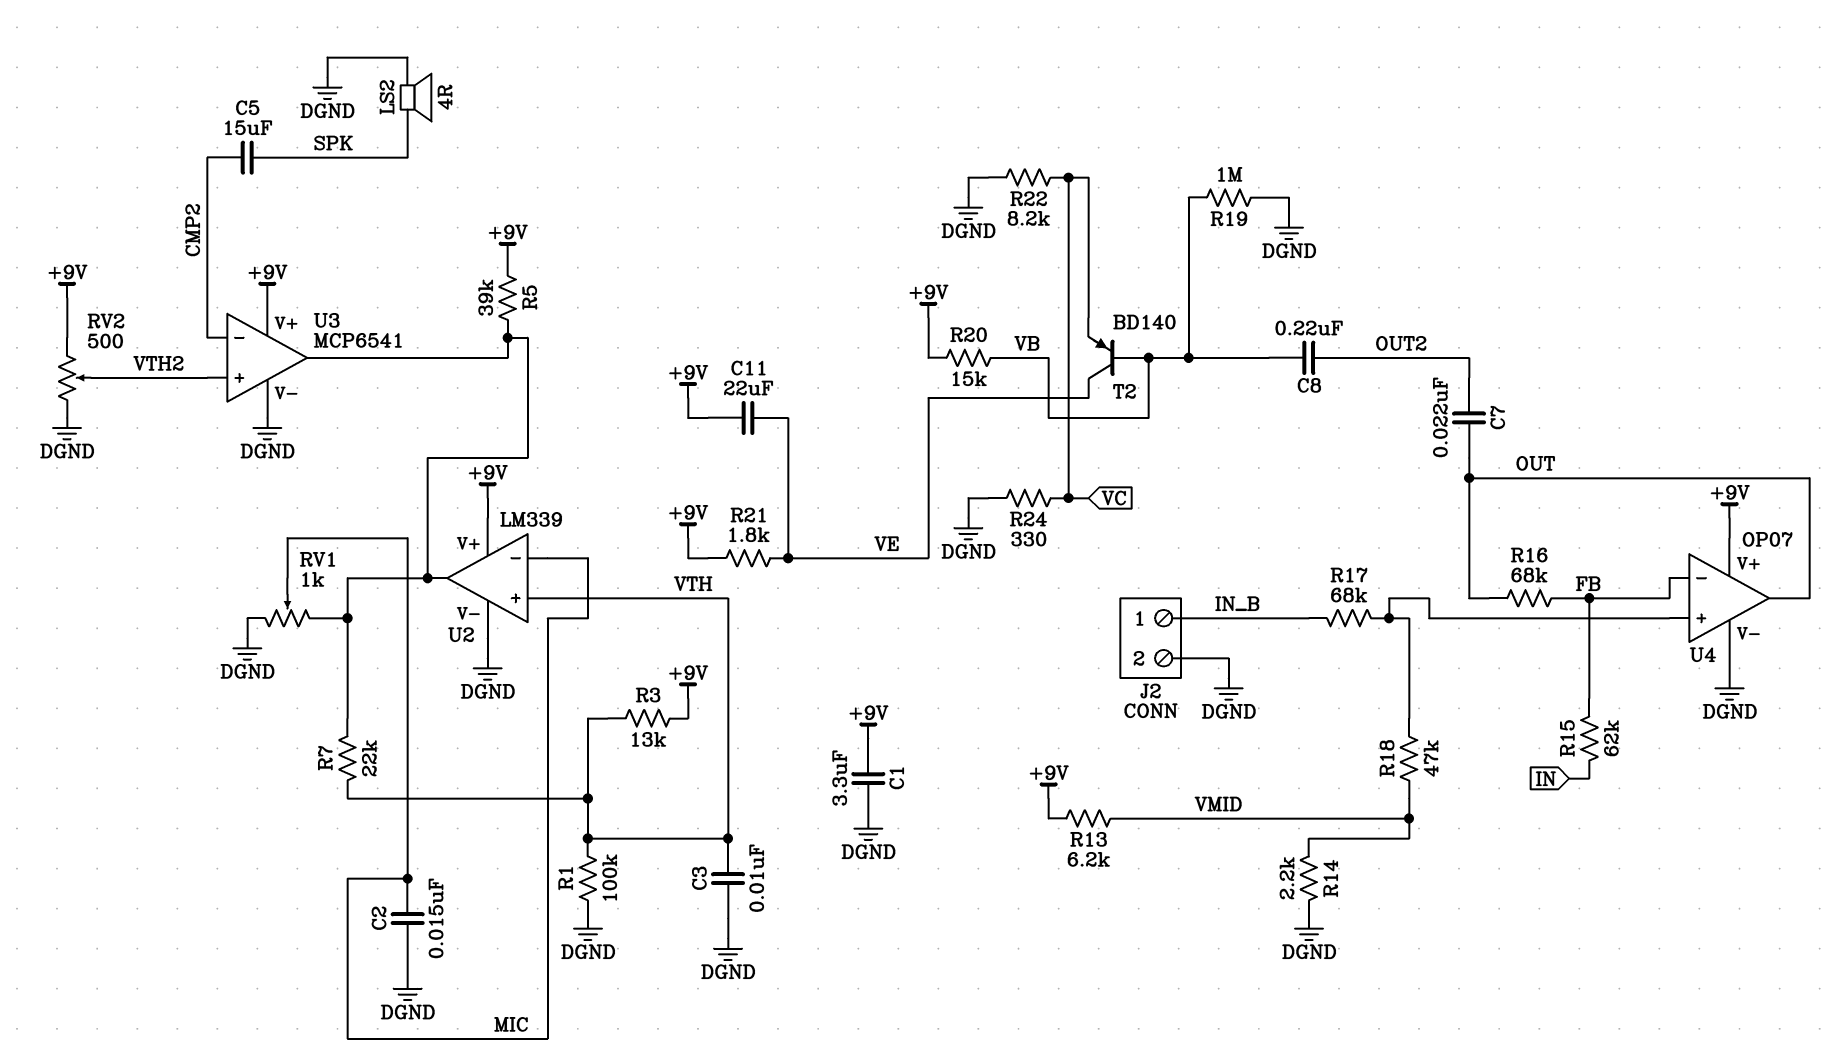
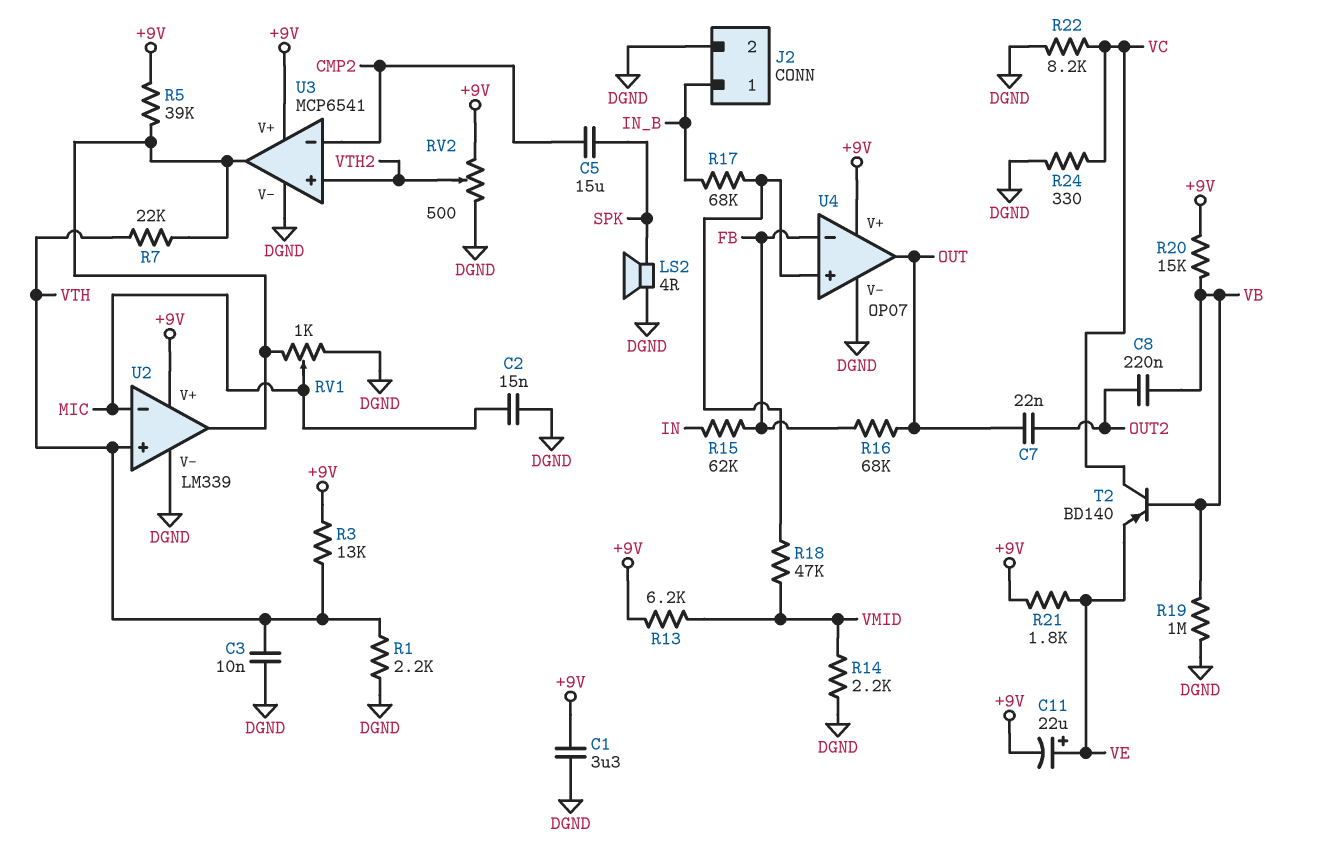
C11: 22uF (+9V, VE) -> 22uF (plus VE, minus +9V)
R1: 100k (DGND, VTH) -> 2.2k (DGND, VTH)
T2: PNP BD140 (B VB, C VE, E VC) -> PNP BD140 (B VB, C VC, E VE)

